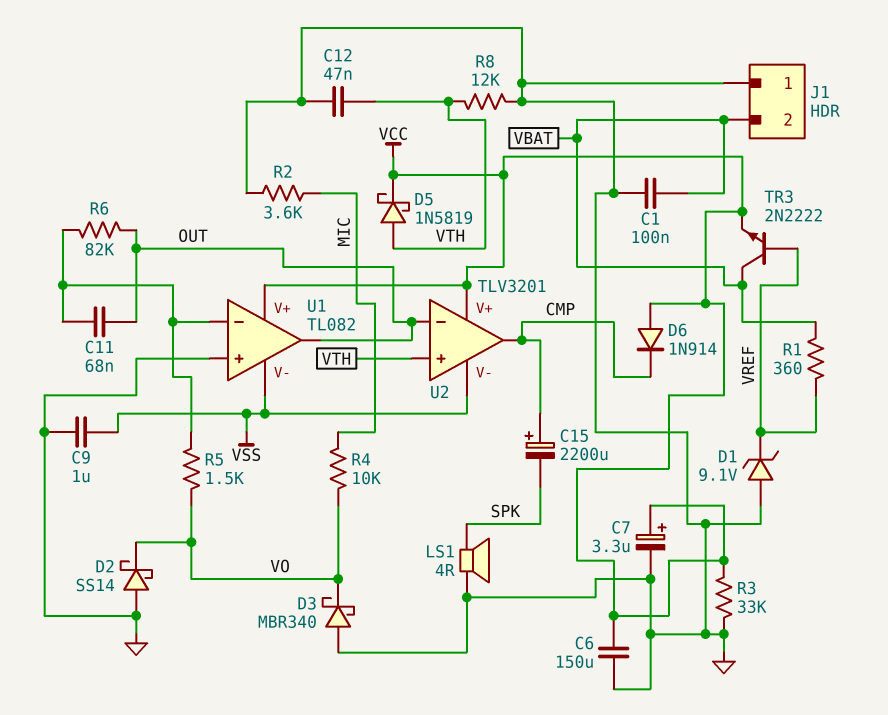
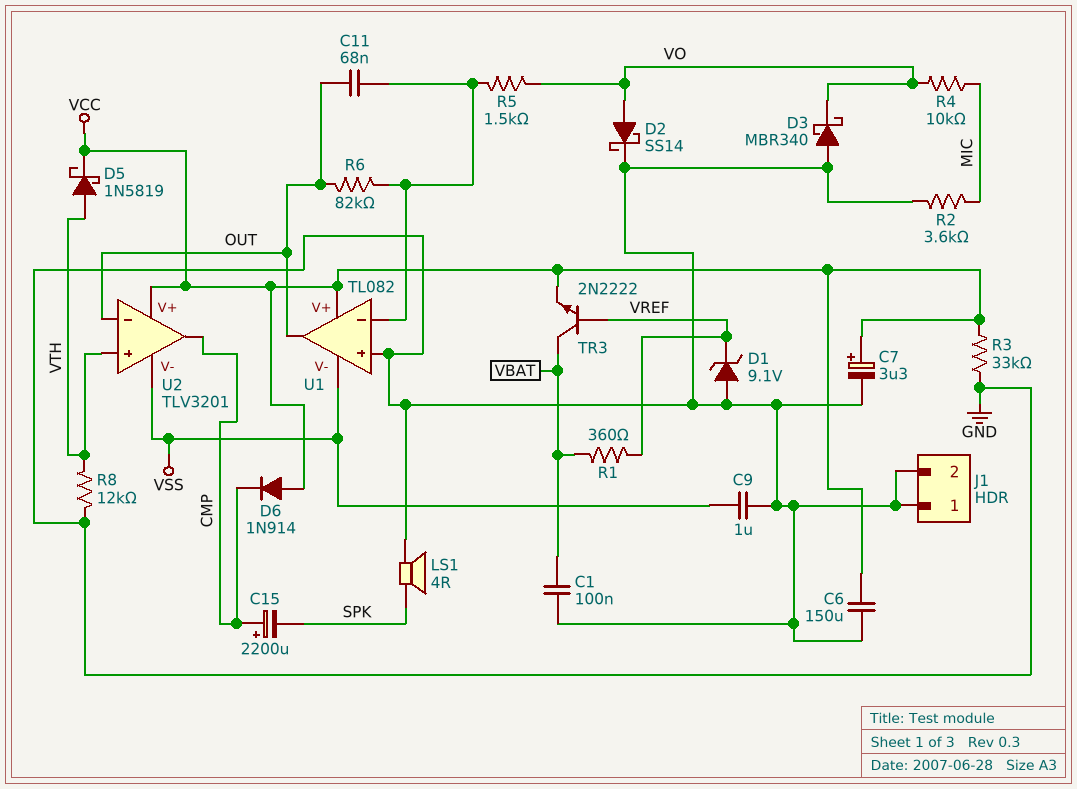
C12: 47nF (GND, VTH) -> none
D2: schottky SS14 (A GND, K VO) -> schottky SS14 (A VO, K GND)
J1 pin 2: VBAT -> GND

